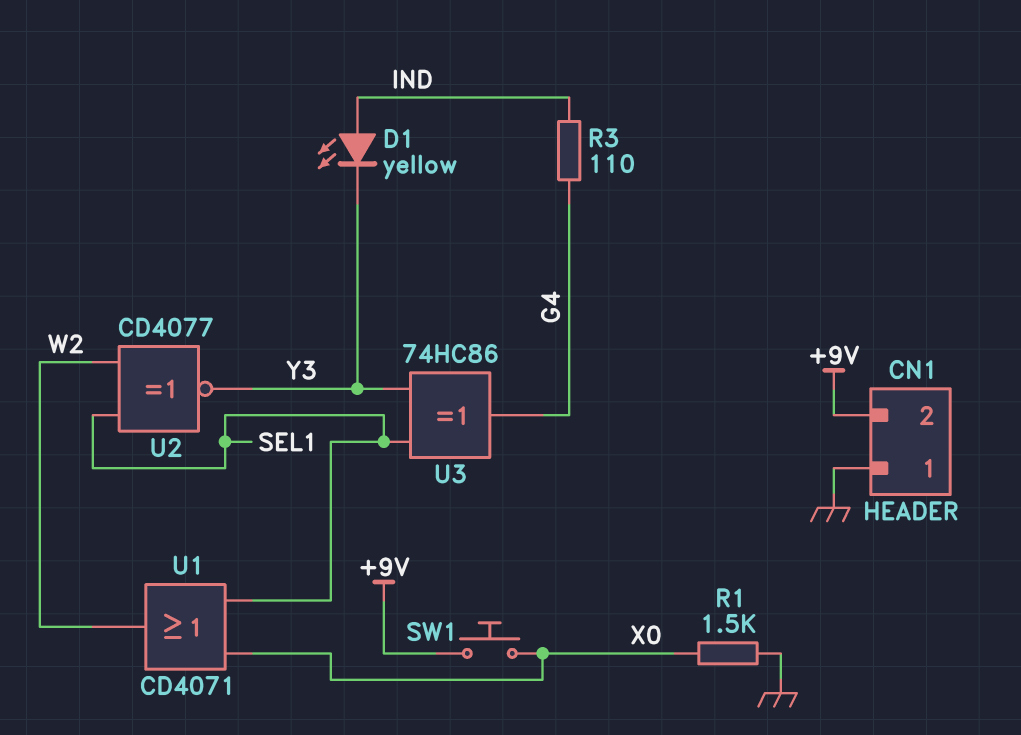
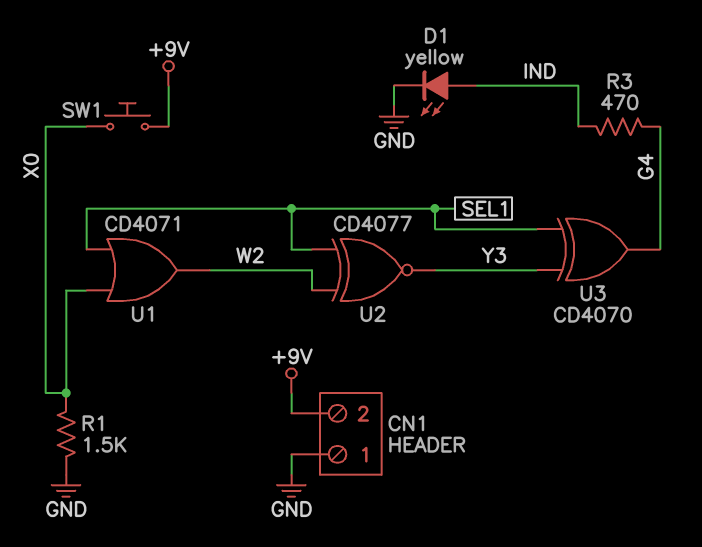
D1: LED yellow (A IND, K Y3) -> LED yellow (A IND, K GND)
R3: 110 (G4, IND) -> 470 (G4, IND)
U3: XOR 74HC86 (in SEL1, in Y3, out G4) -> XOR CD4070 (in SEL1, in Y3, out G4)

